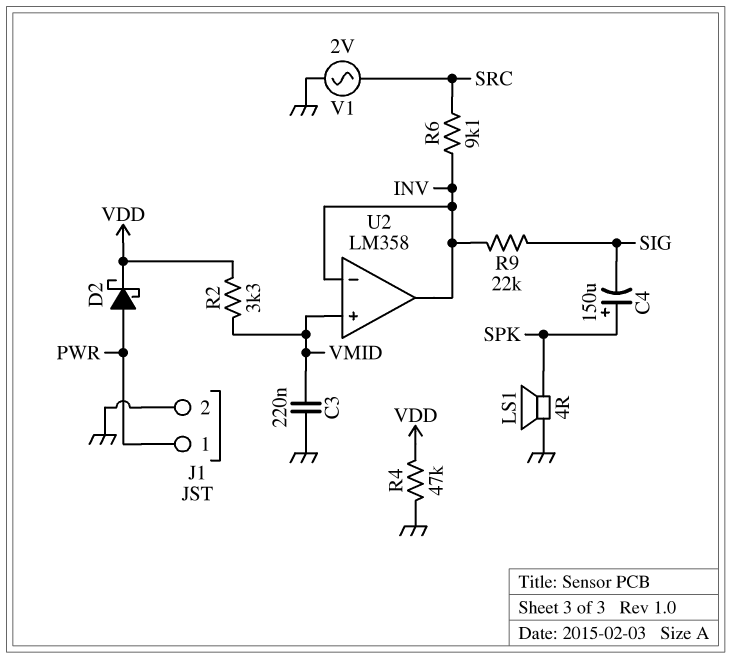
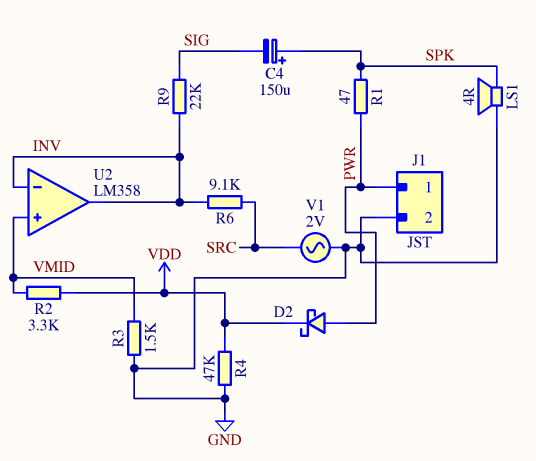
C3: 220nF (GND, VMID) -> none
R1: none -> 47 (PWR, SPK)
R3: none -> 1.5k (GND, VMID)

